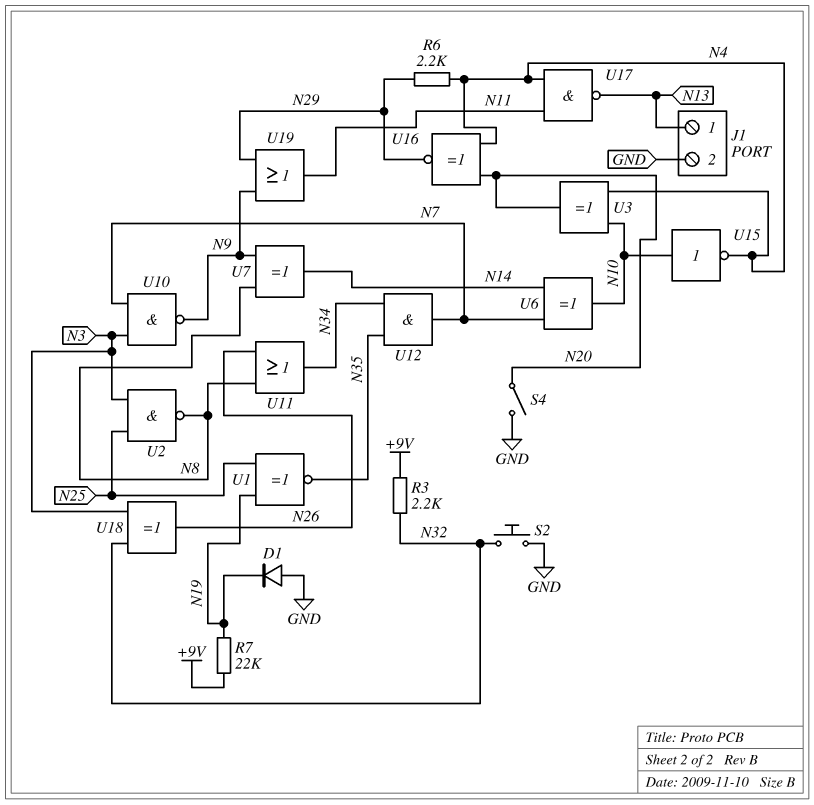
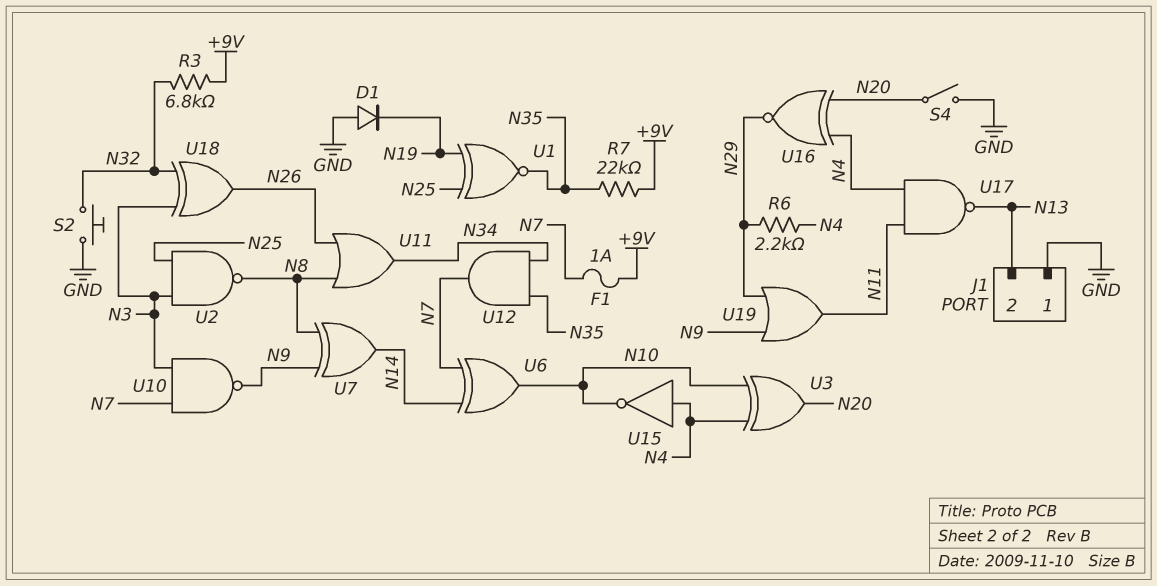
F1: none -> 1A (+9V, N7)
J1 pin 1: N13 -> GND
J1 pin 2: GND -> N13
R3: 2.2k (+9V, N32) -> 6.8k (+9V, N32)
R7: 22k (+9V, N19) -> 22k (+9V, N35)
U15: NOT (in N10, out N4) -> NOT (in N4, out N10)

